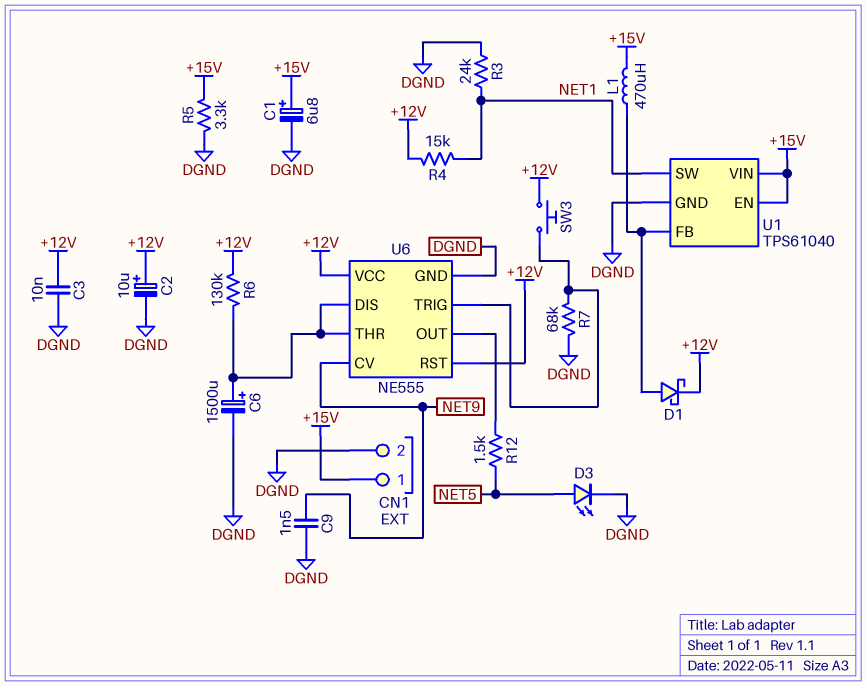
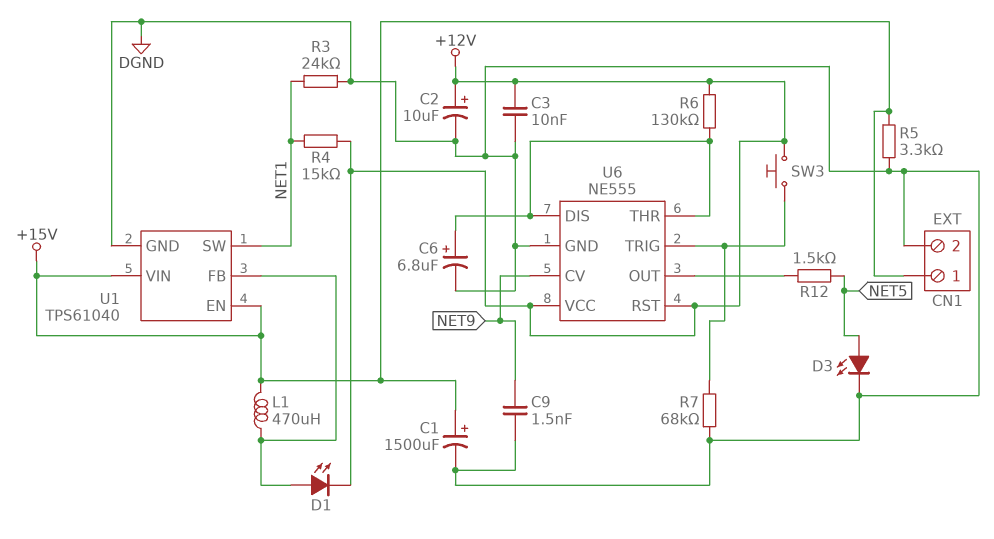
C1: 6.8uF (plus +15V, minus DGND) -> 1500uF (plus +15V, minus DGND)
C6: 1500uF (plus U6/DIS, minus DGND) -> 6.8uF (plus U6/DIS, minus DGND)
D1: schottky (A U1/FB, K +12V) -> LED (A U1/FB, K +12V)

